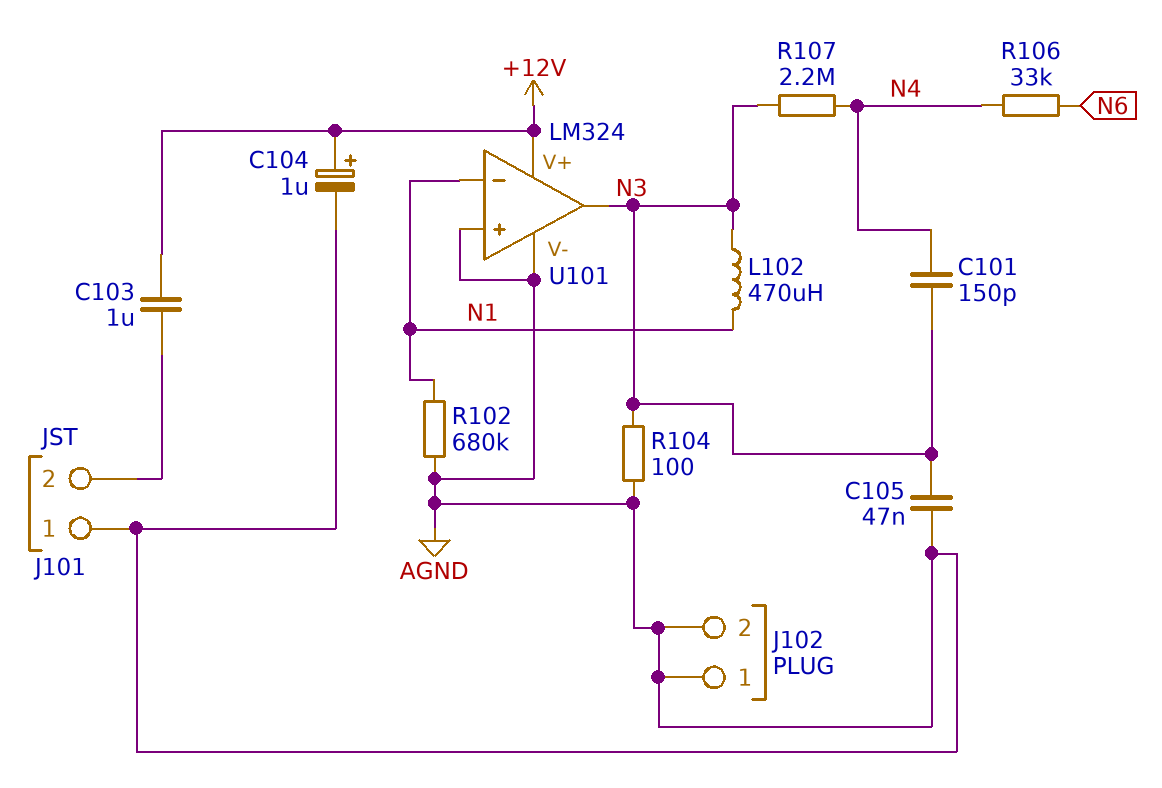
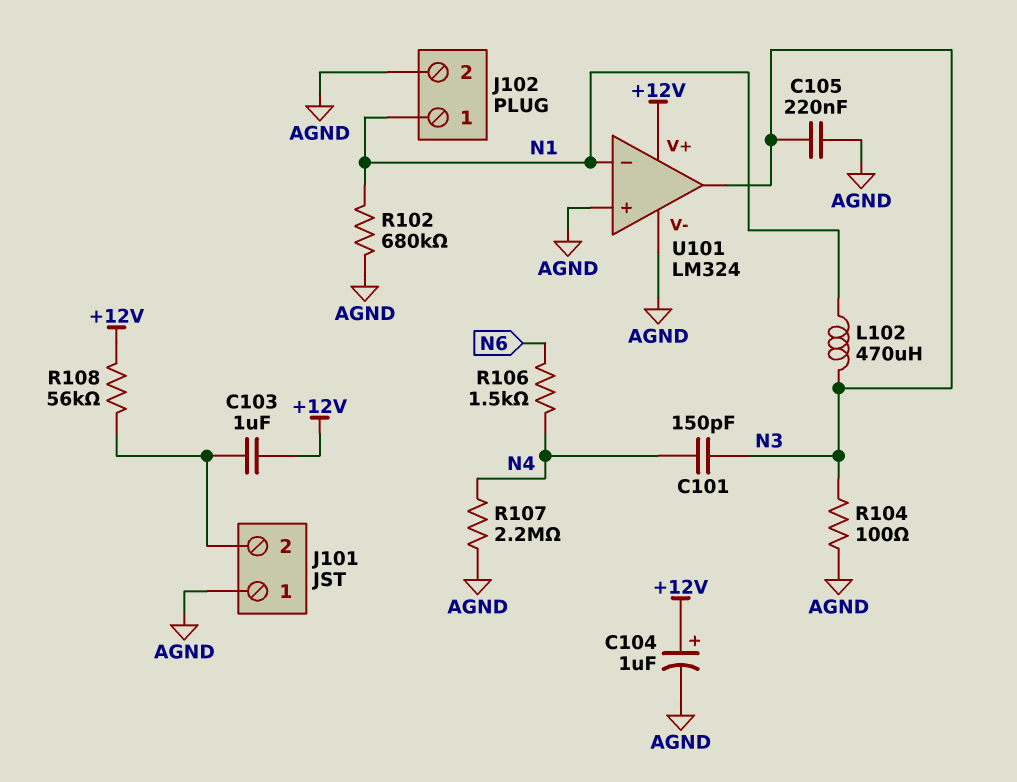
C105: 47nF (AGND, N3) -> 220nF (AGND, N3)
J102 pin 1: AGND -> N1
R106: 33k (N4, N6) -> 1.5k (N4, N6)
R107: 2.2M (N3, N4) -> 2.2M (AGND, N4)
R108: none -> 56k (+12V, J101/2)

